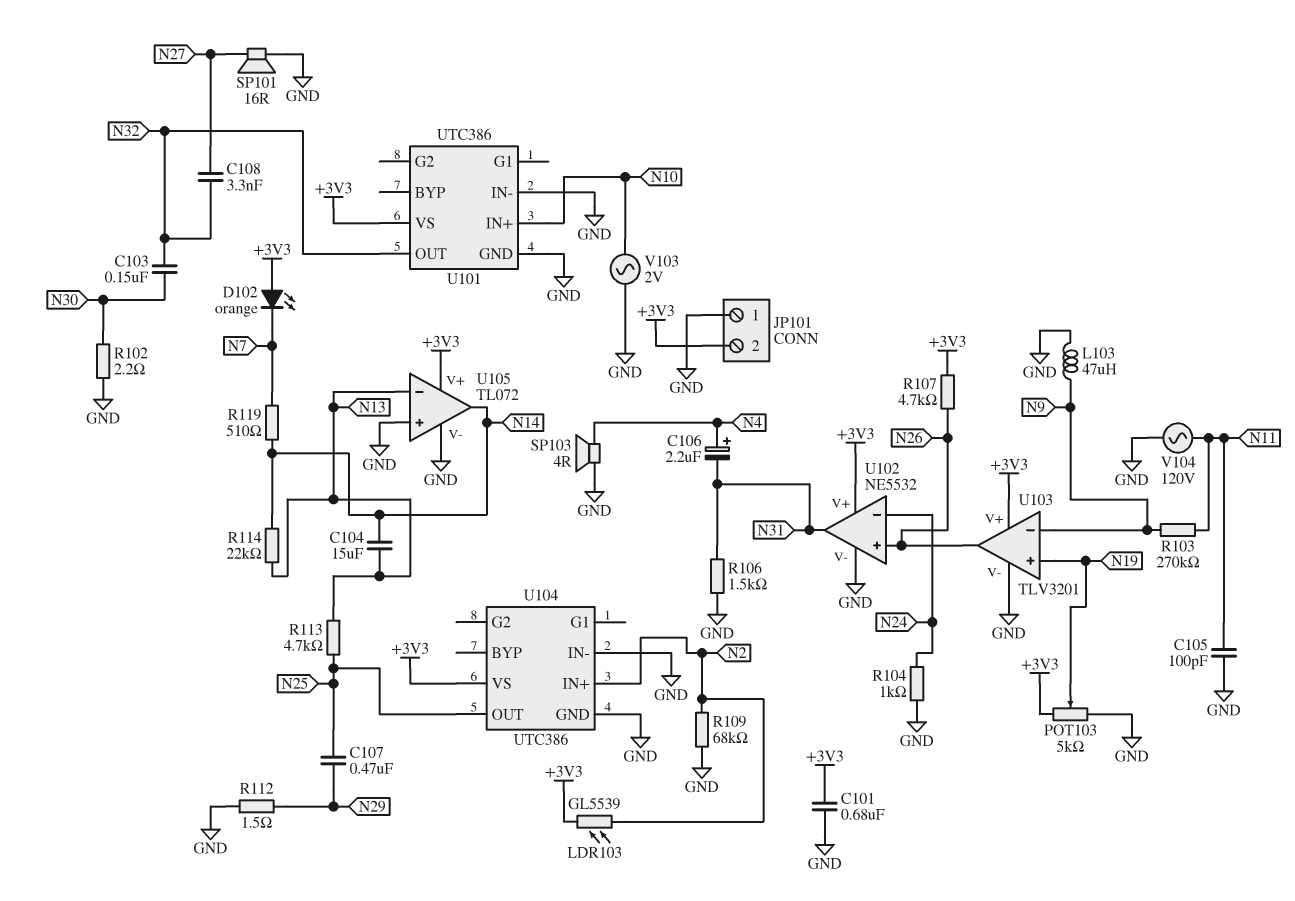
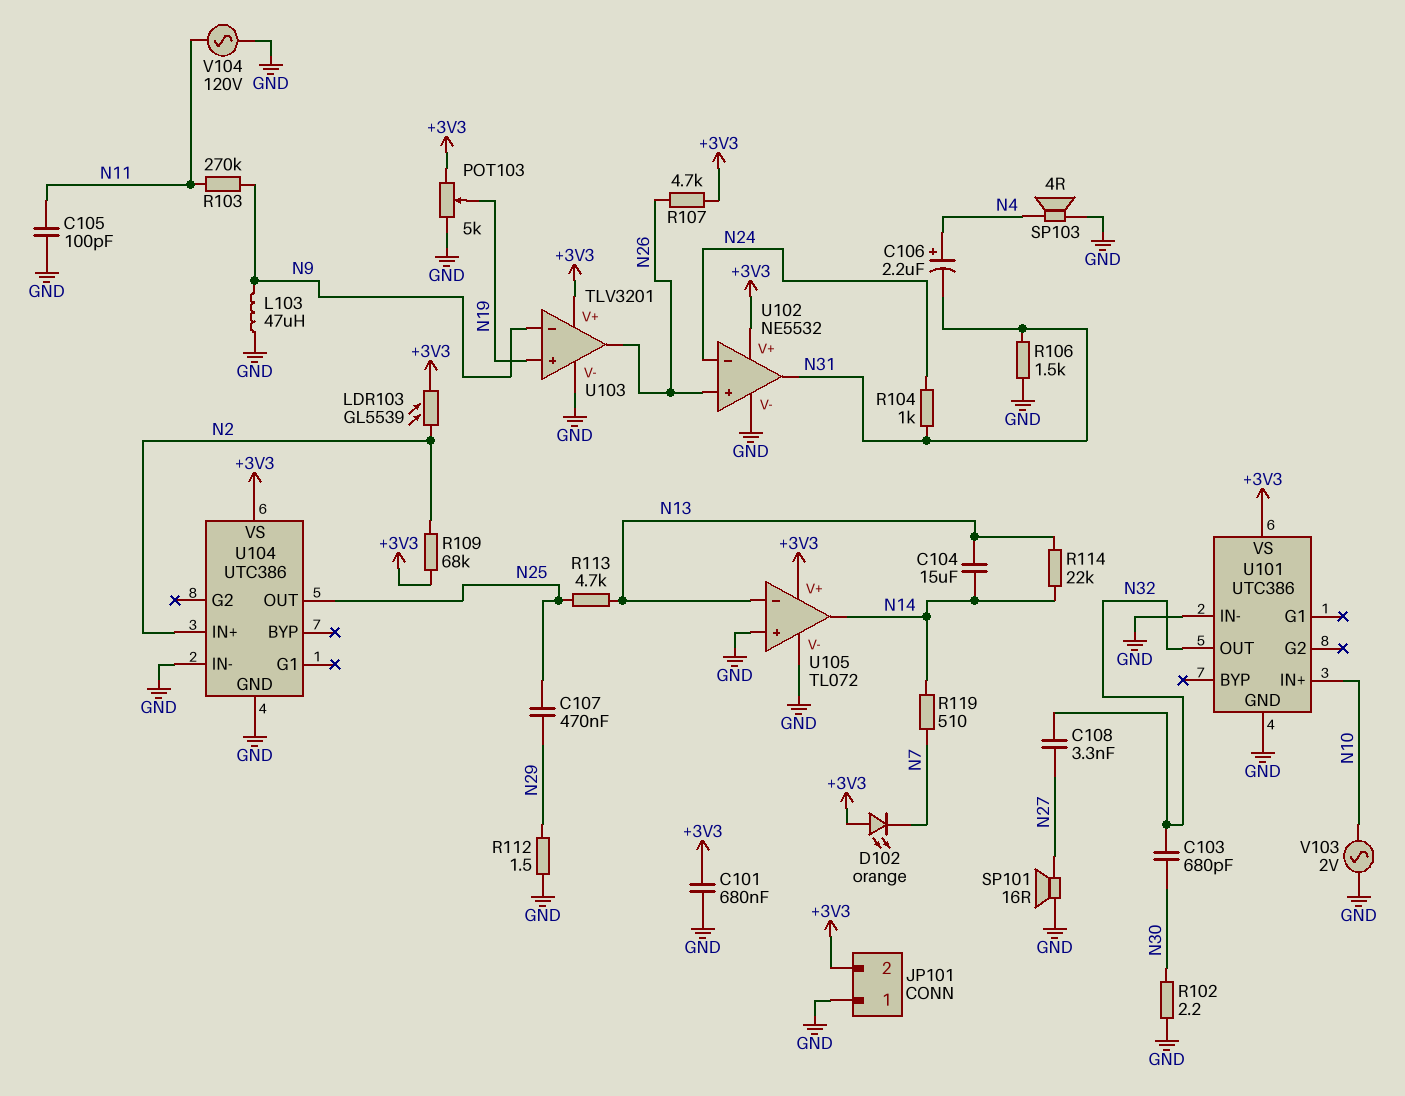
C103: 150nF (N30, N32) -> 680pF (N30, N32)
R104: 1k (GND, N24) -> 1k (N24, N31)
R109: 68k (GND, N2) -> 68k (+3V3, N2)

